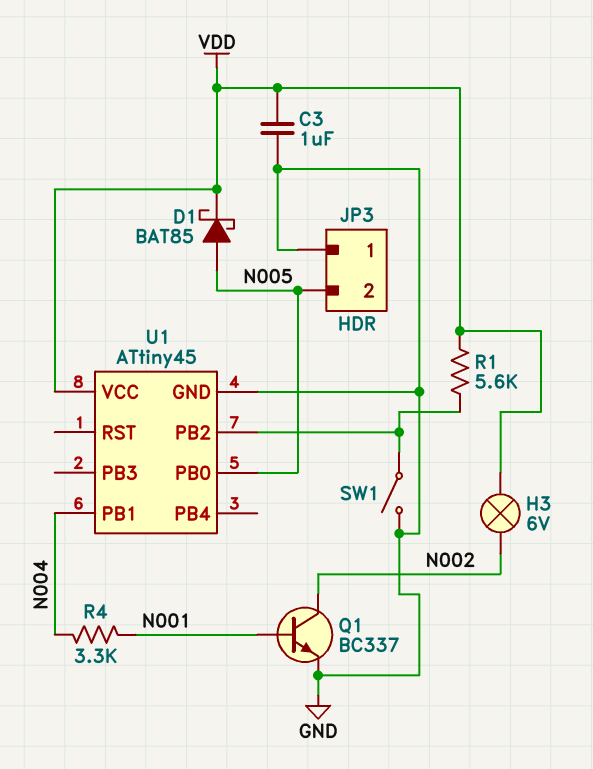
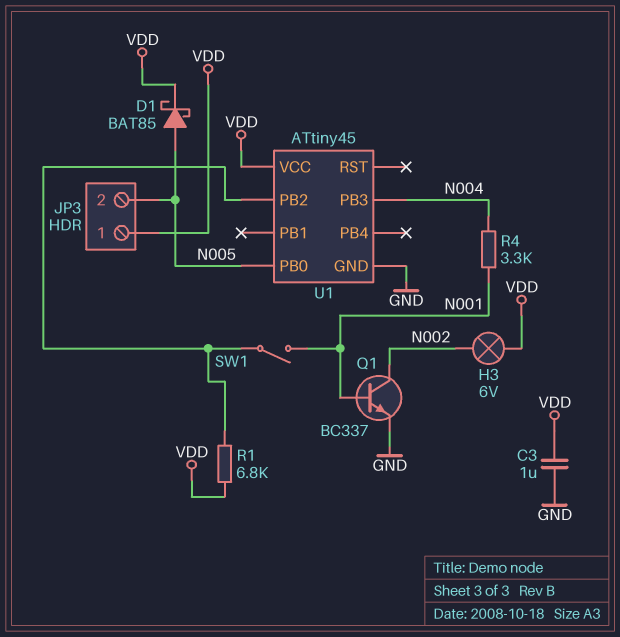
JP3 pin 1: GND -> VDD
R1: 5.6k (U1/PB2, VDD) -> 6.8k (U1/PB2, VDD)
SW1: switch (GND, U1/PB2) -> switch (N001, U1/PB2)
U1 pin PB1: N004 -> none
U1 pin PB3: none -> N004

